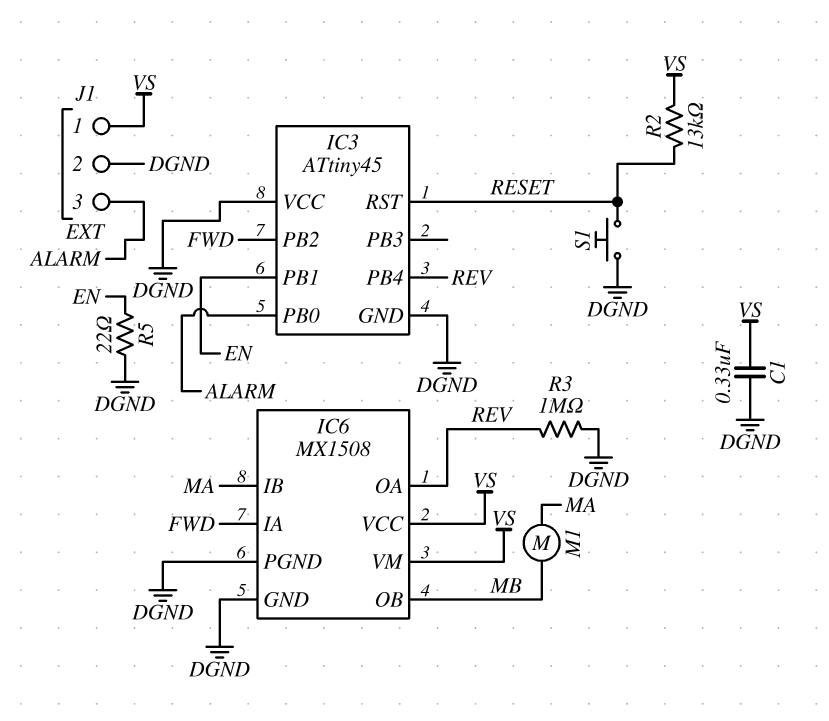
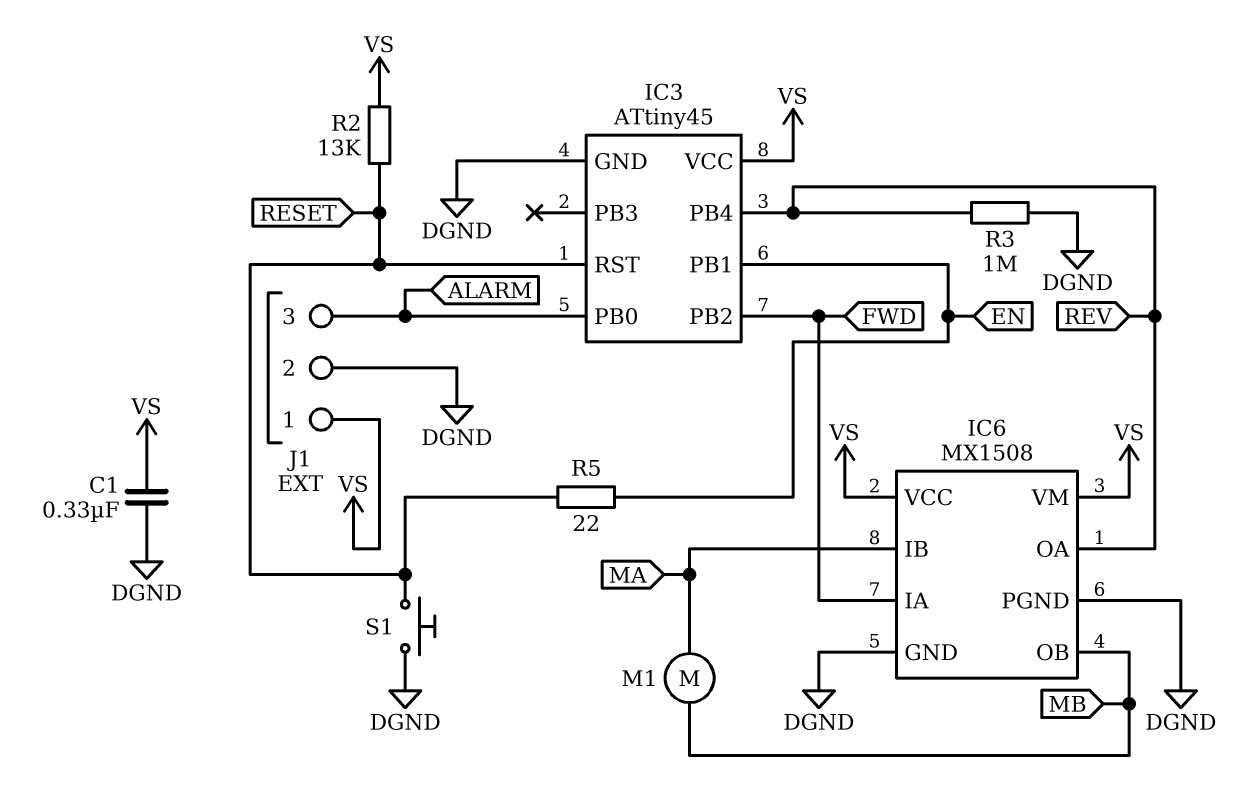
IC3 pin VCC: DGND -> VS
R5: 22 (DGND, EN) -> 22 (EN, RESET)

